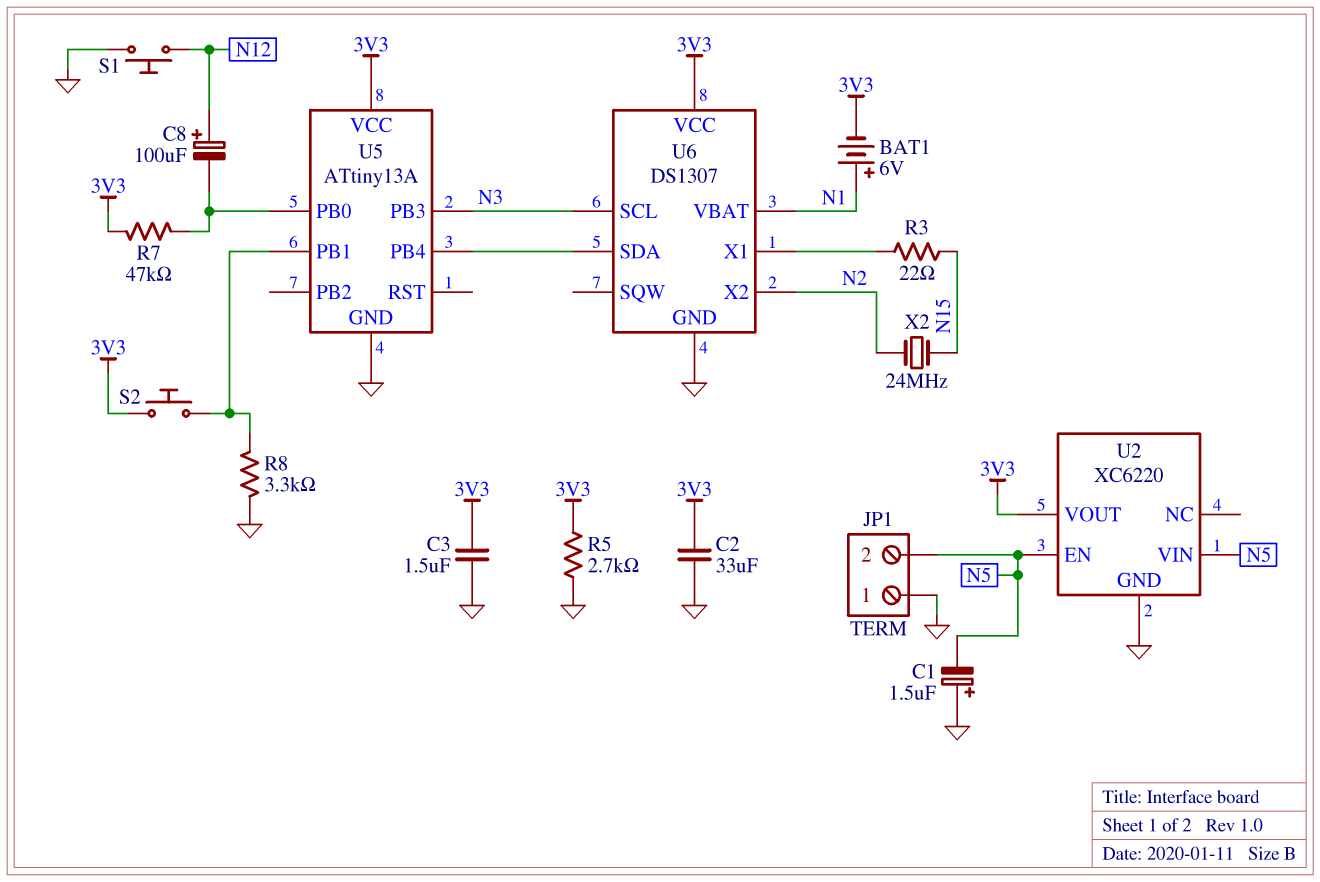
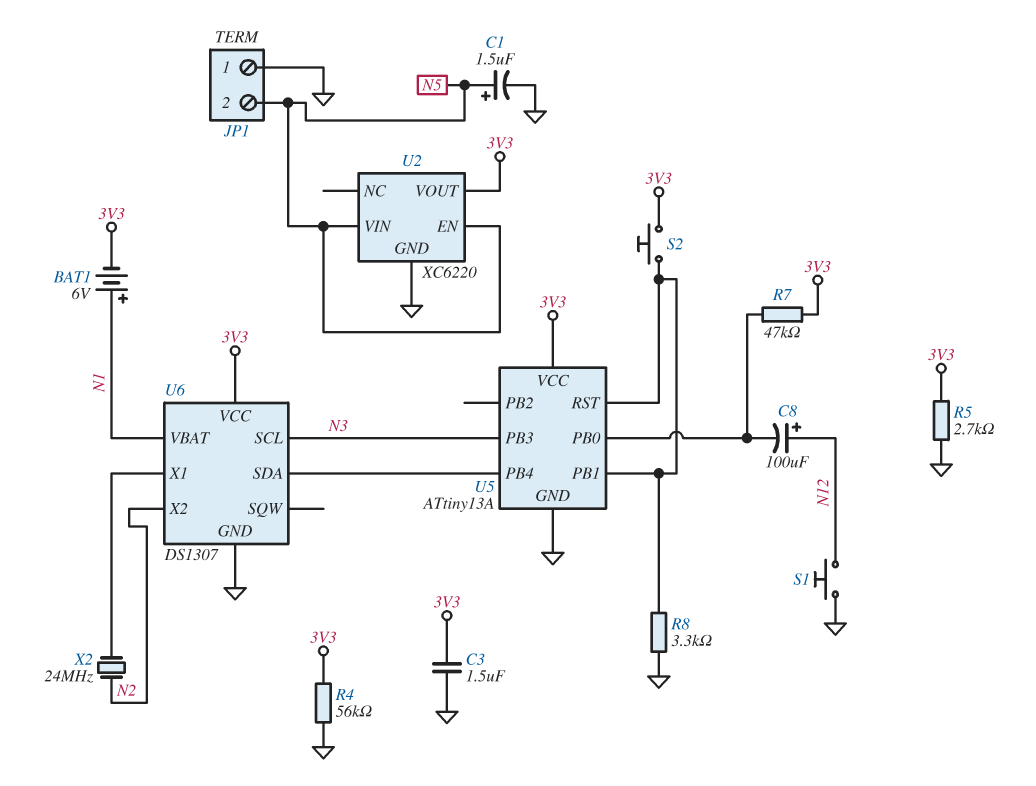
C1: 1.5uF (plus GND, minus N5) -> 1.5uF (plus N5, minus GND)
C2: 33uF (3V3, GND) -> none
R3: 22 (N15, U6/X1) -> none
R4: none -> 56k (3V3, GND)
U5 pin RST: none -> U5/PB1
X2: 24MHz (N2, N15) -> 24MHz (N2, U6/X1)

